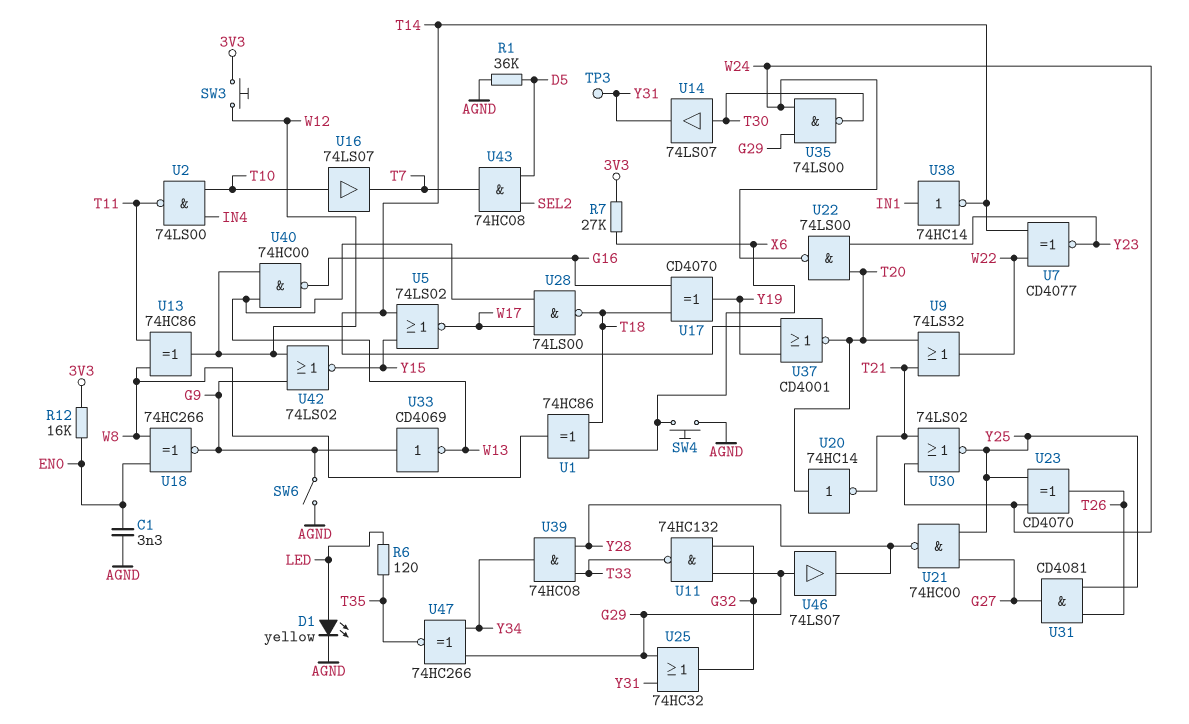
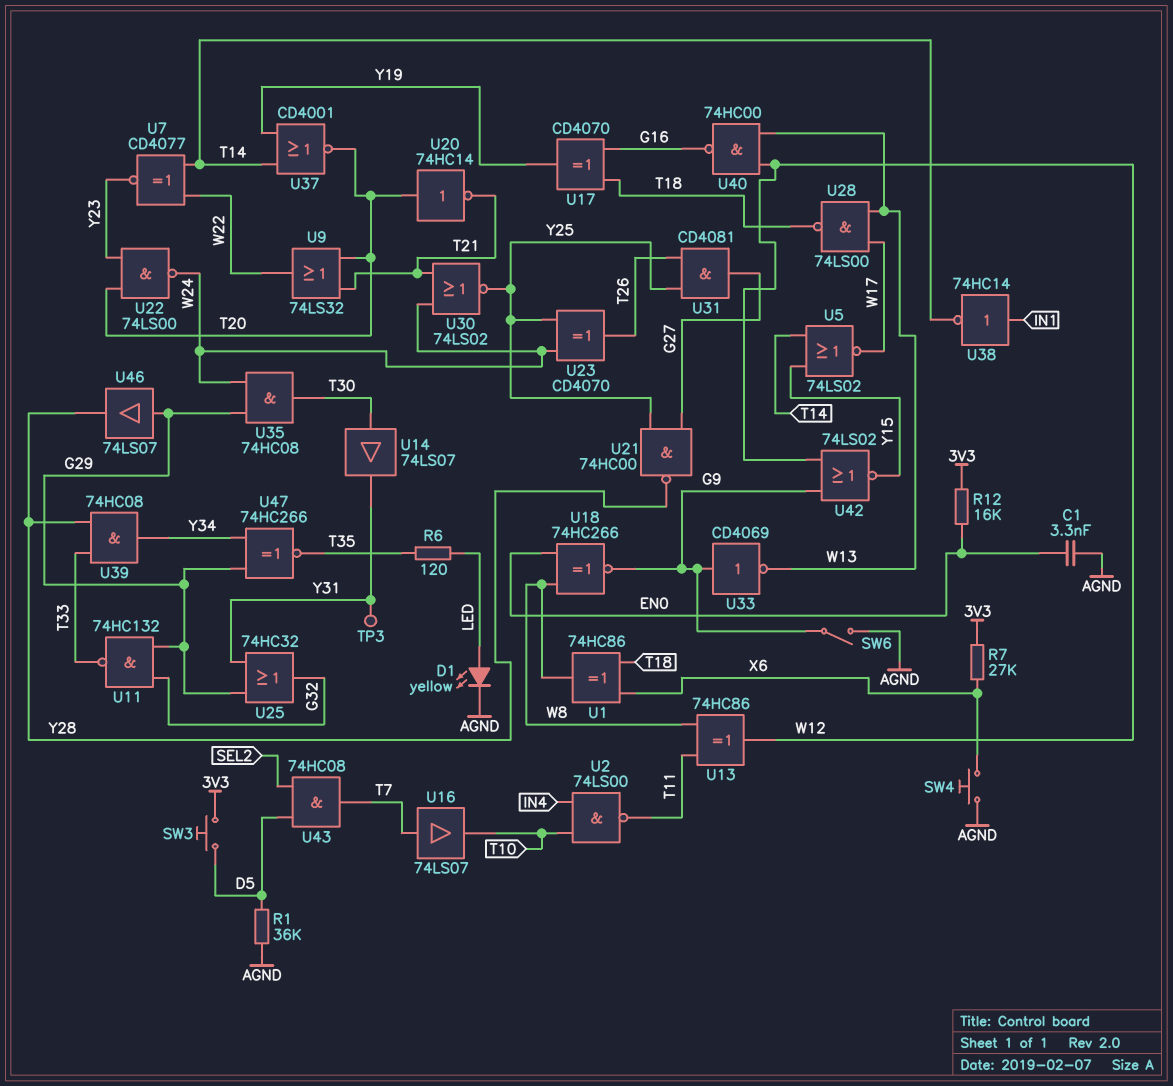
SW3: button (3V3, W12) -> button (3V3, D5)
U16: buffer 74LS07 (in T10, out T7) -> buffer 74LS07 (in T7, out T10)
U35: NAND 74LS00 (in G29, in W24, out T30) -> AND 74HC08 (in G29, in W24, out T30)

